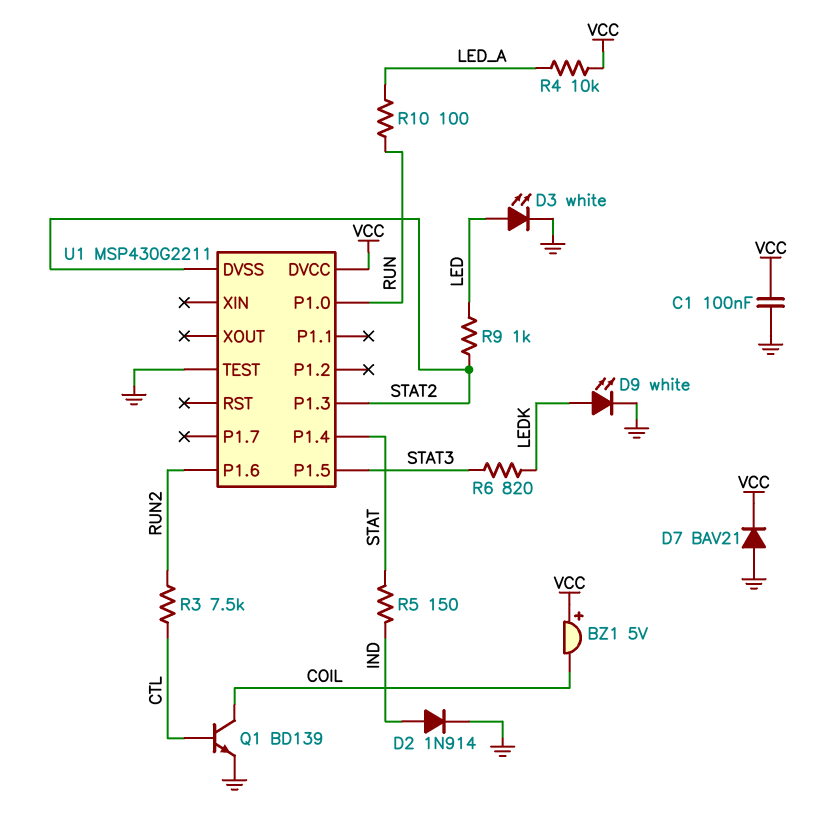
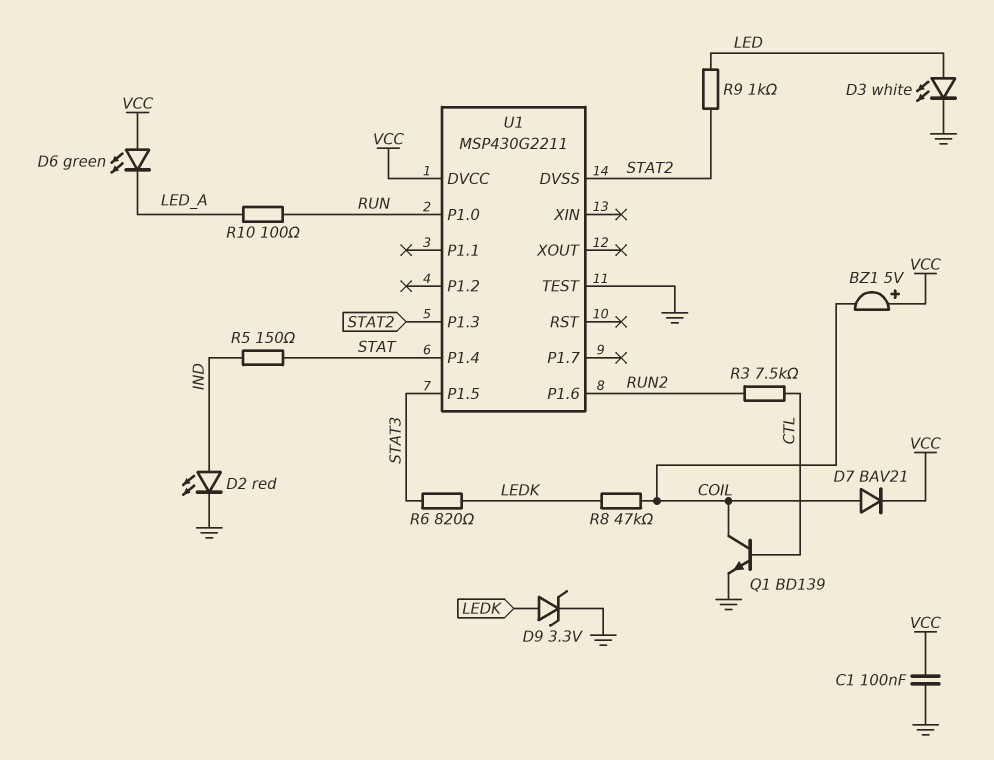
D2: diode 1N914 (A IND, K GND) -> LED red (A IND, K GND)
D6: none -> LED green (A VCC, K LED_A)
D7: diode BAV21 (A GND, K VCC) -> diode BAV21 (A COIL, K VCC)
D9: LED white (A LEDK, K GND) -> zener 3.3V (A LEDK, K GND)
R4: 10k (LED_A, VCC) -> none
R8: none -> 47k (COIL, LEDK)

